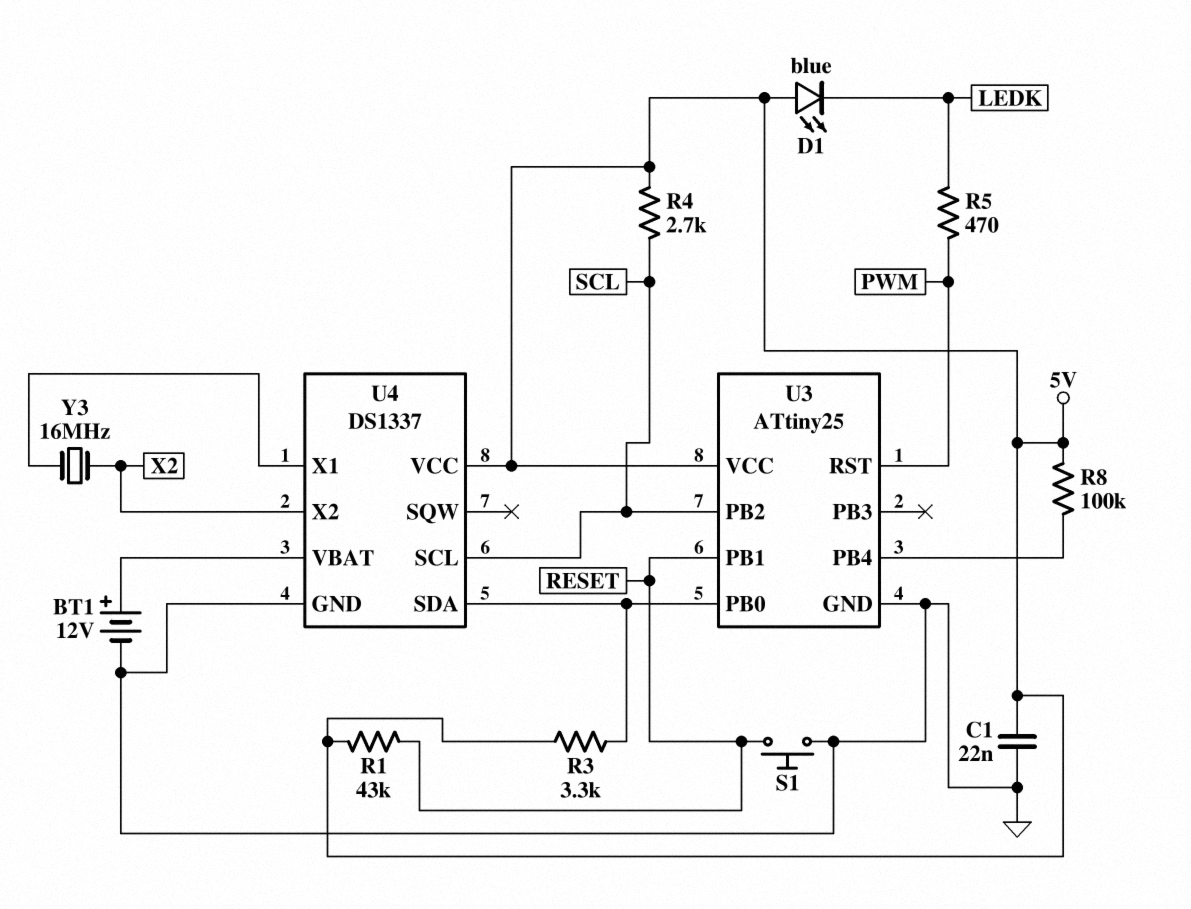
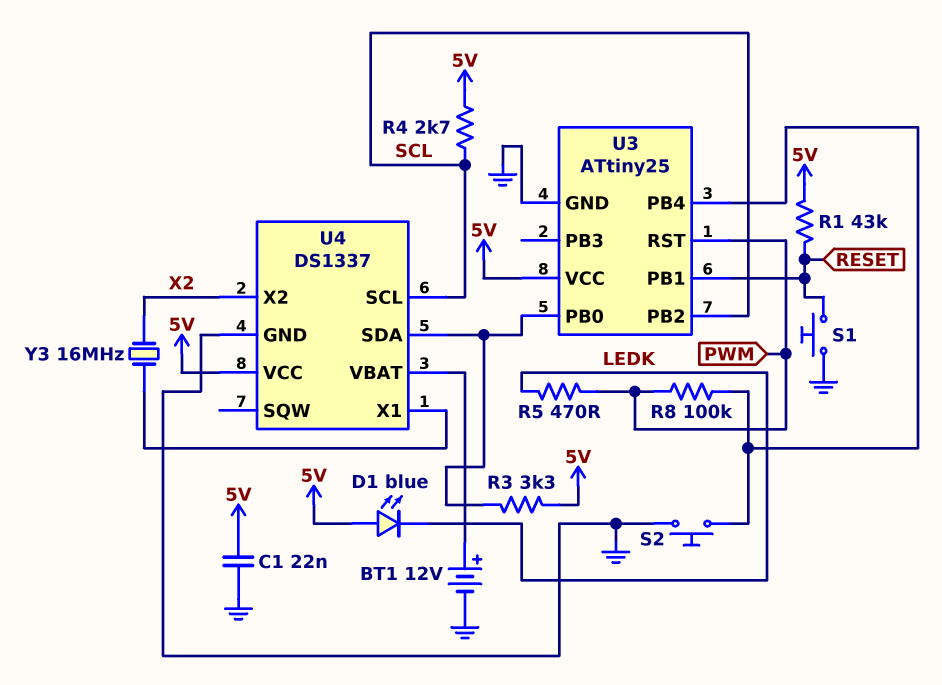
R8: 100k (5V, U3/PB4) -> 100k (PWM, U3/PB4)
S2: none -> button (GND, U3/PB4)

